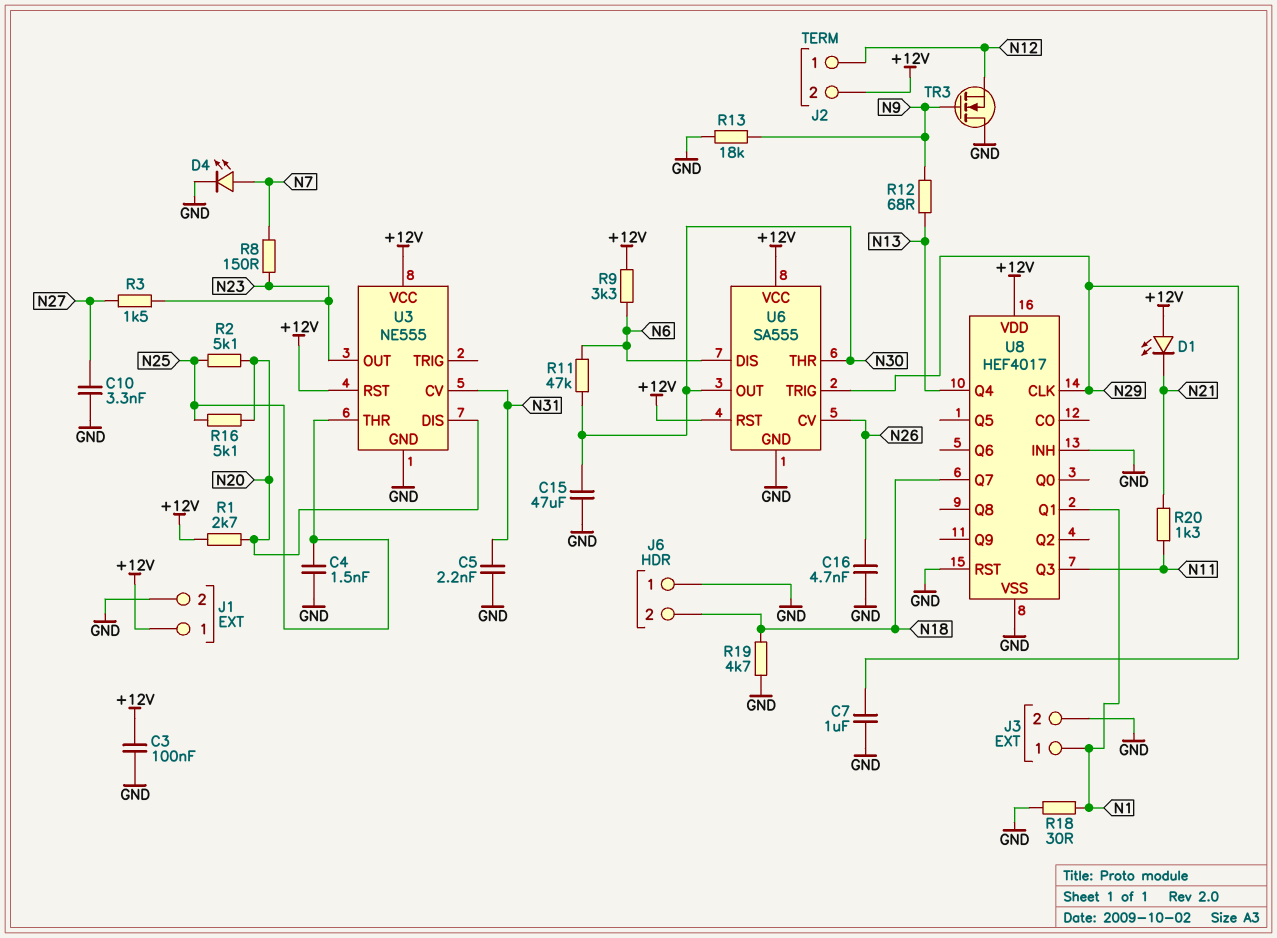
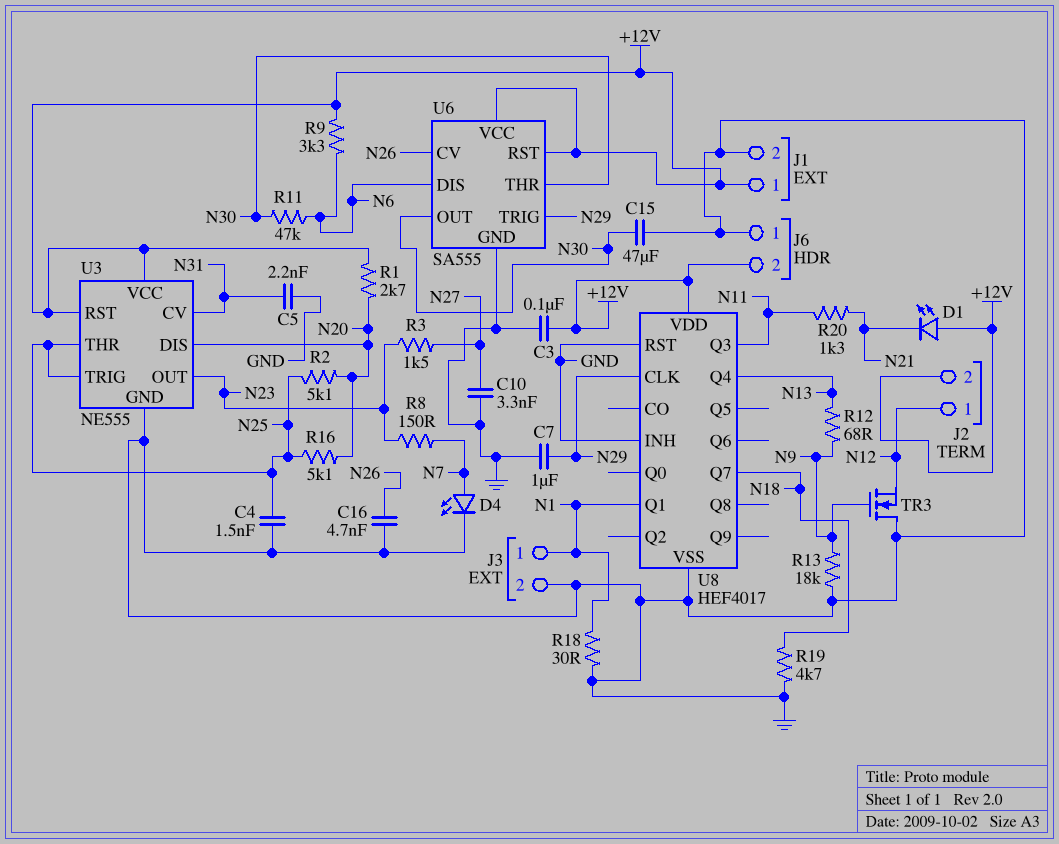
J6 pin 2: N18 -> +12V
U3 pin TRIG: none -> N25

